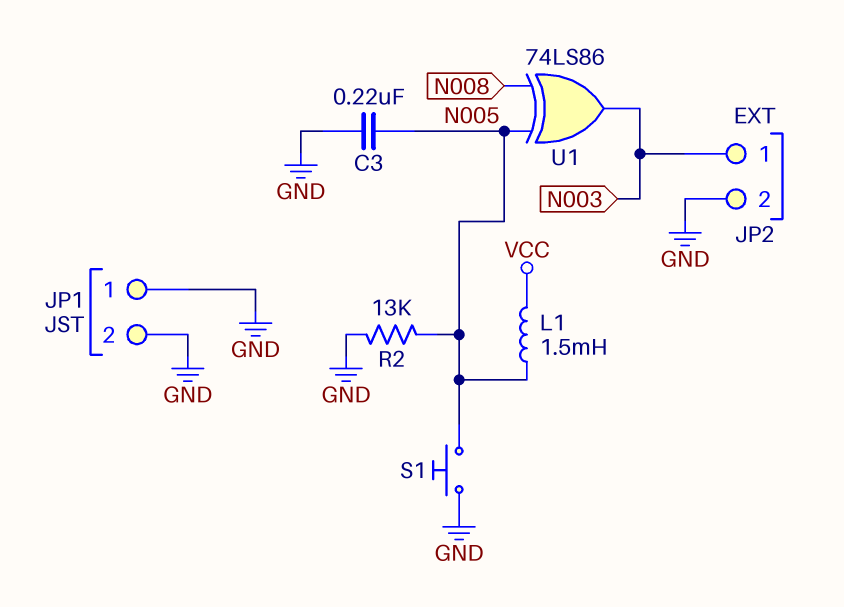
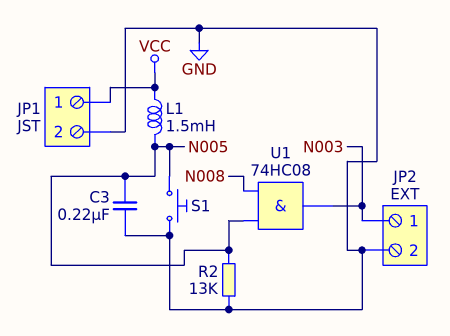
JP1 pin 1: GND -> VCC
U1: XOR 74LS86 (in N005, in N008, out N003) -> AND 74HC08 (in N005, in N008, out N003)

